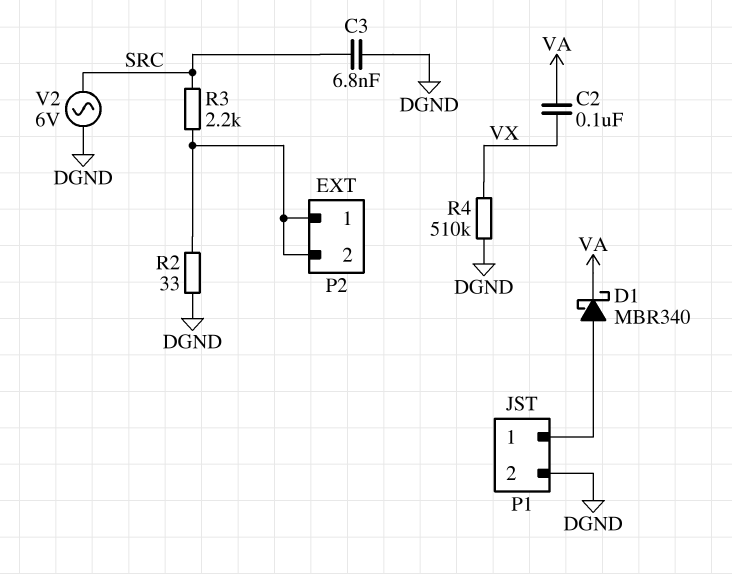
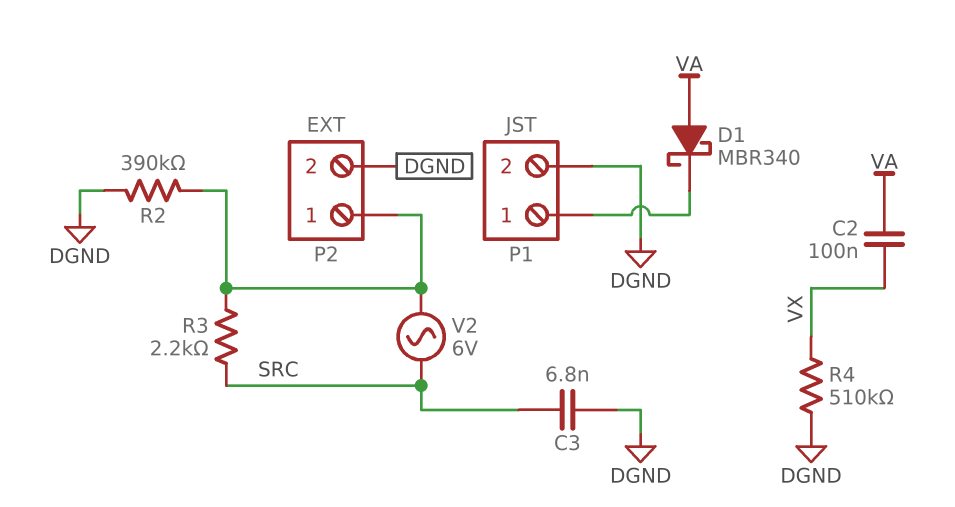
D1: schottky MBR340 (A P1/1, K VA) -> schottky MBR340 (A VA, K P1/1)
P2 pin 2: P2/1 -> DGND
R2: 33 (DGND, P2/1) -> 390k (DGND, P2/1)
V2: AC 6V (DGND, SRC) -> AC 6V (P2/1, SRC)

